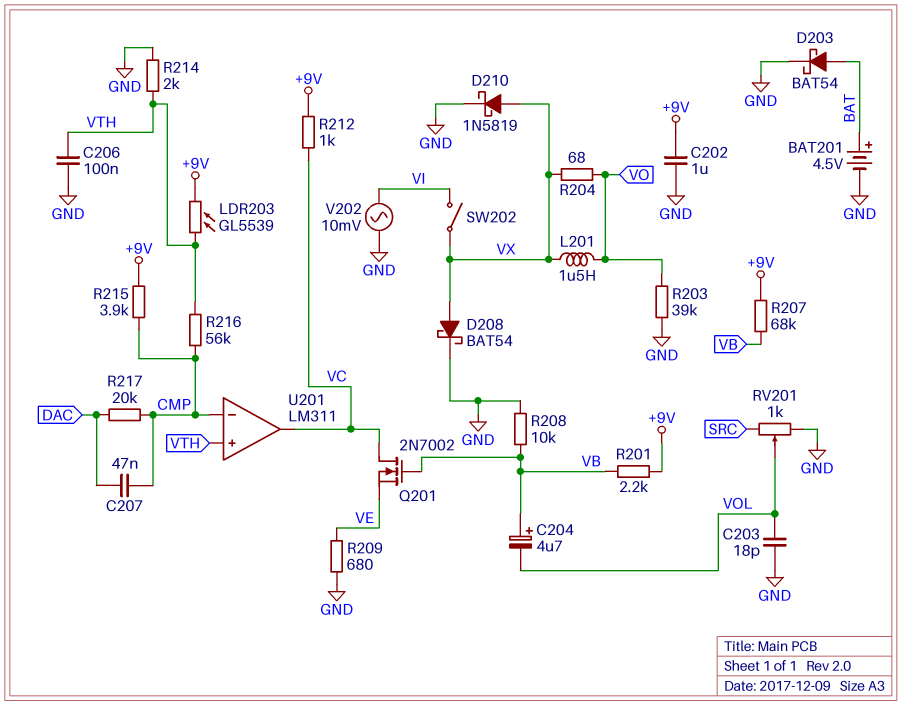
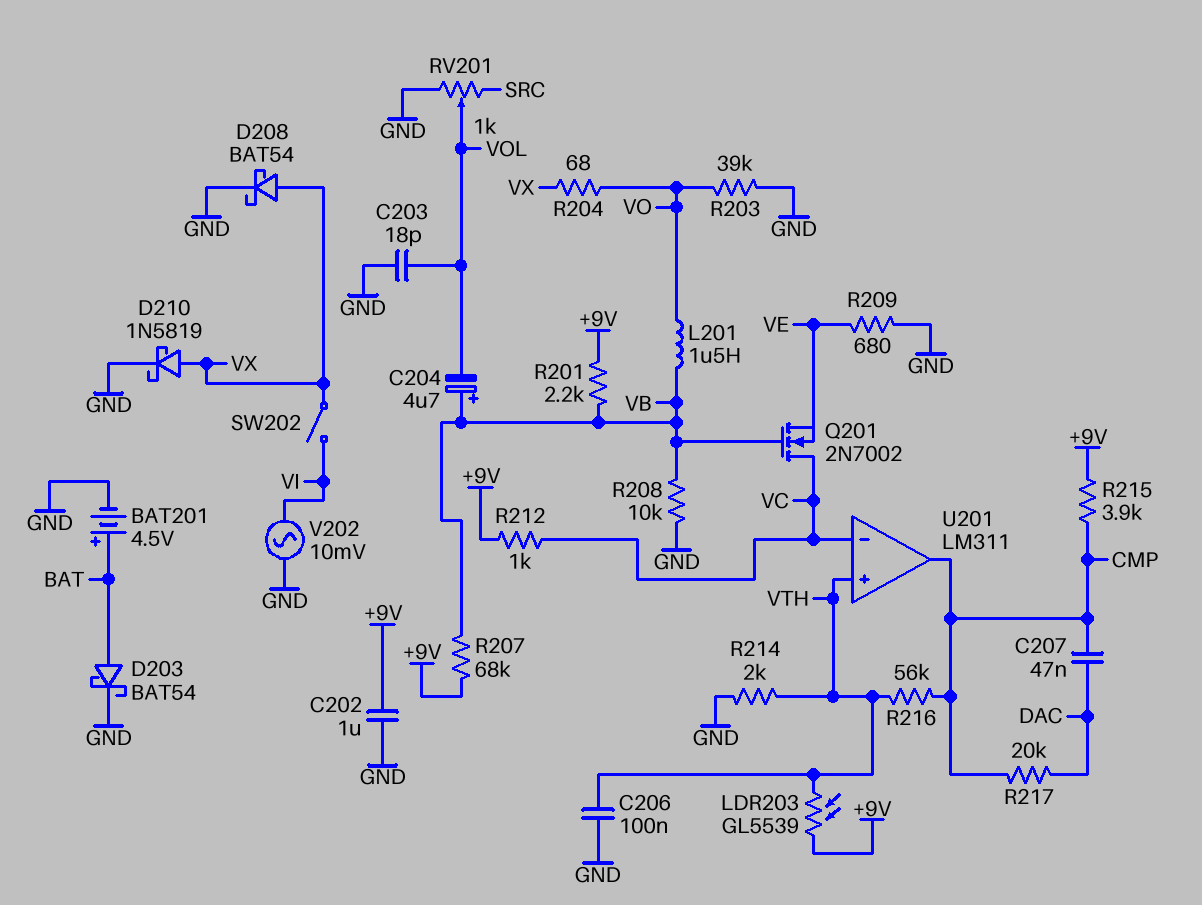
L201: 1.5uH (VO, VX) -> 1.5uH (VB, VO)
U201 pin in-: CMP -> VC
U201 pin out: VC -> CMP

